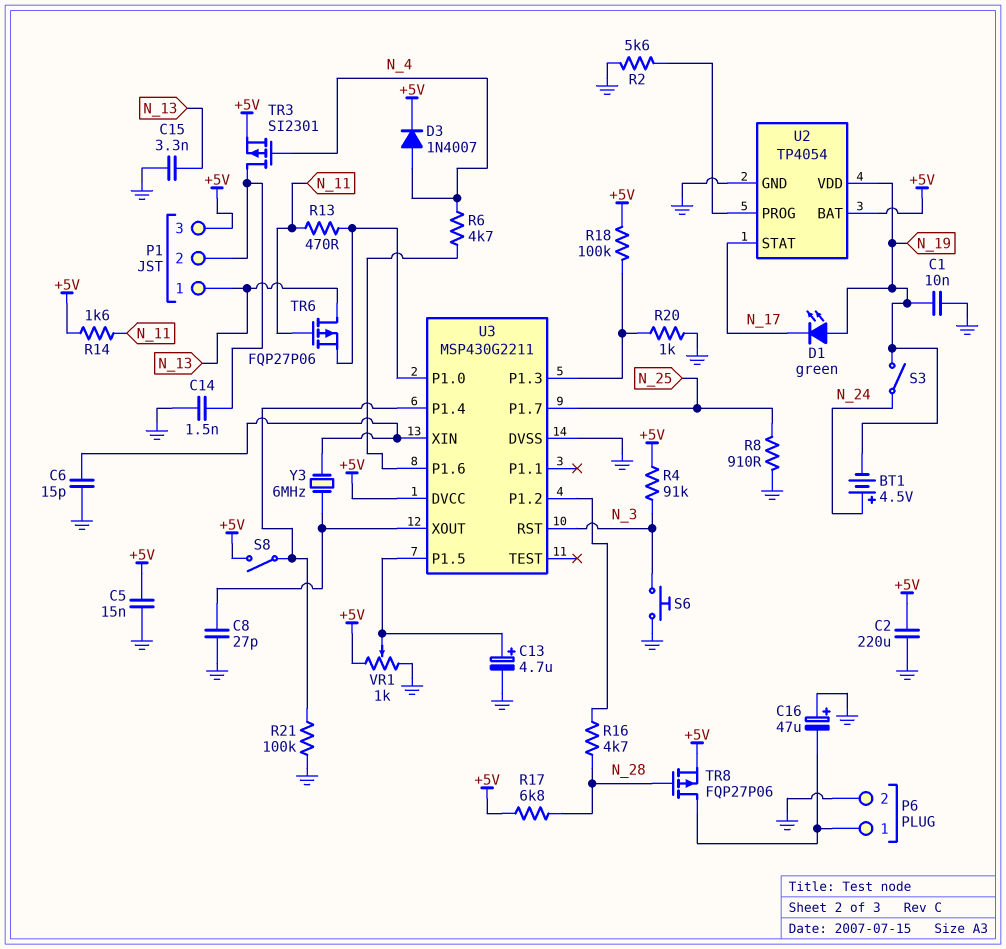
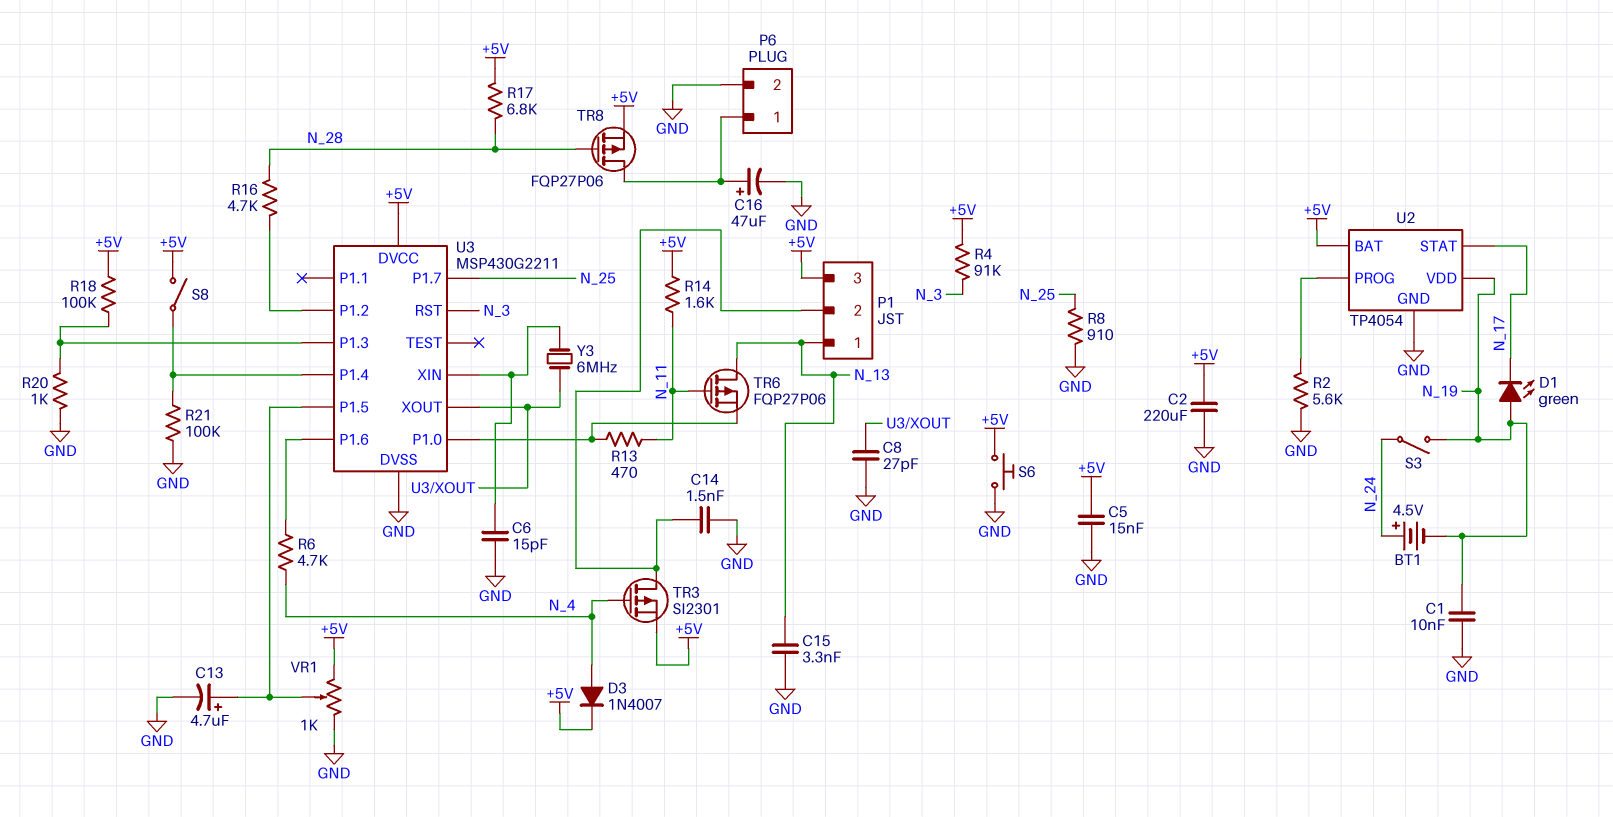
C16: 47uF (plus GND, minus P6/1) -> 47uF (plus P6/1, minus GND)
S6: button (GND, N_3) -> button (+5V, GND)

